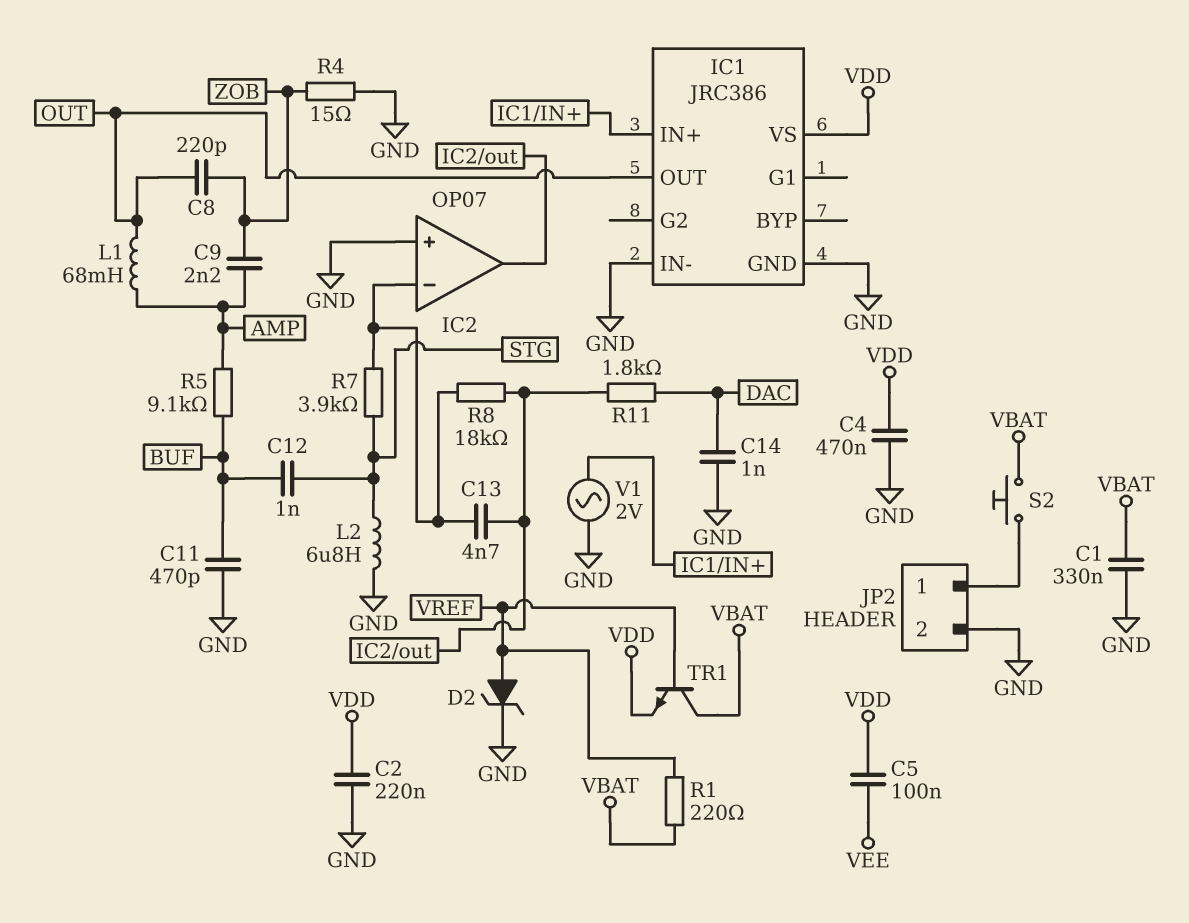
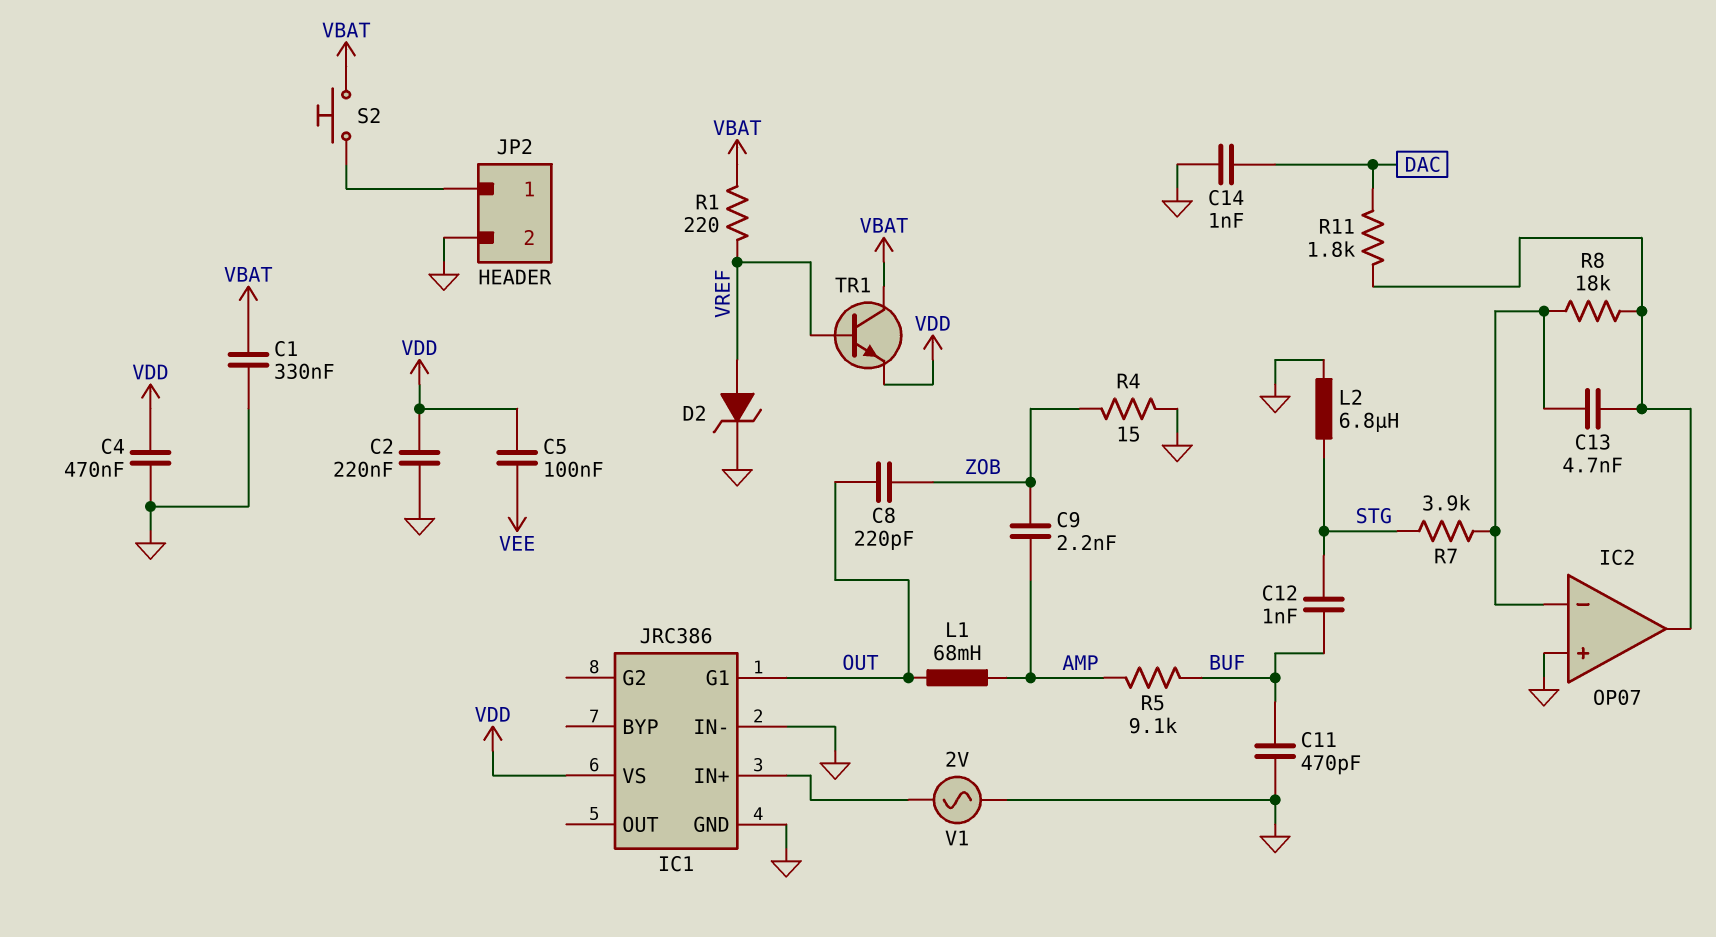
IC1 pin G1: none -> OUT
IC1 pin OUT: OUT -> none

